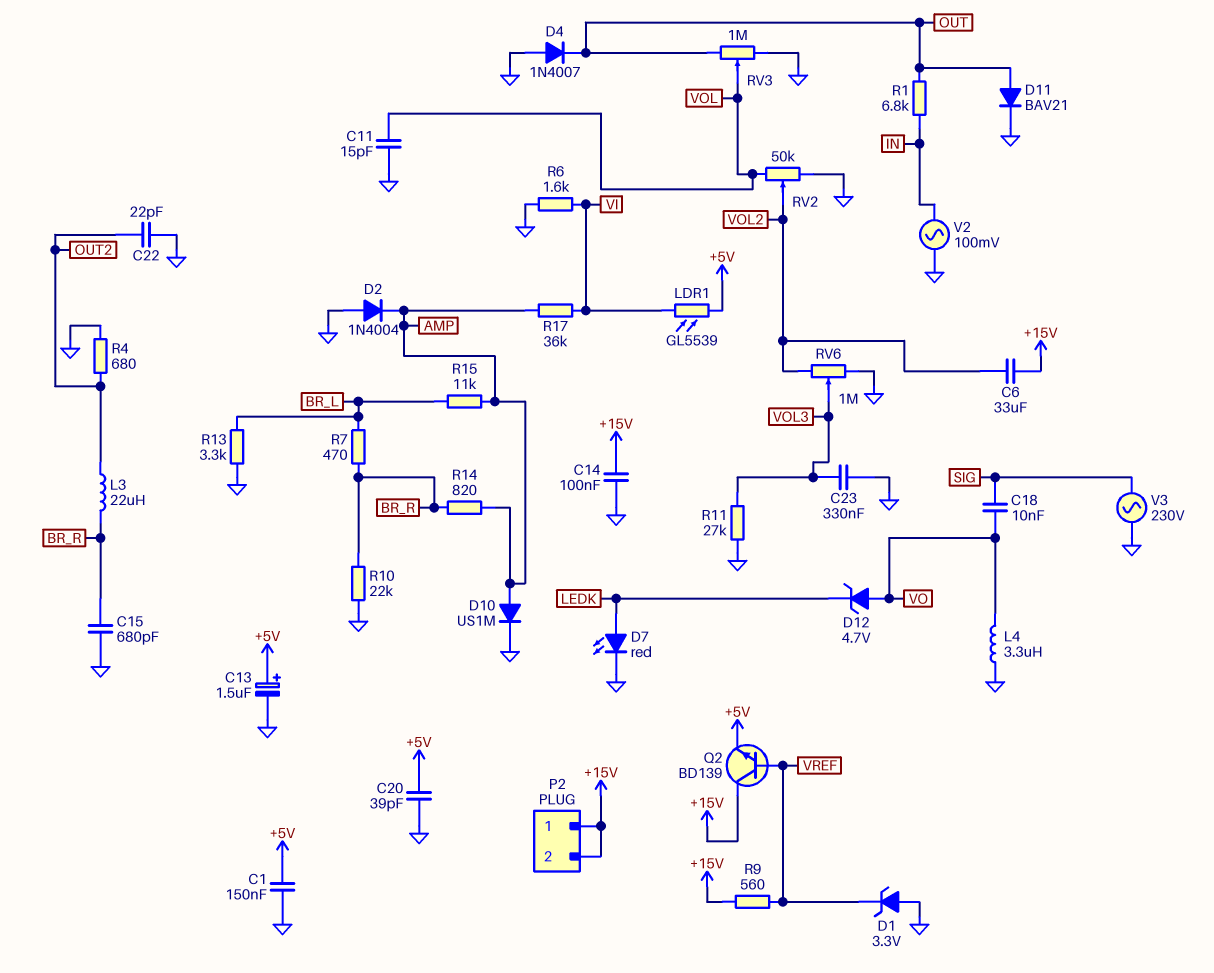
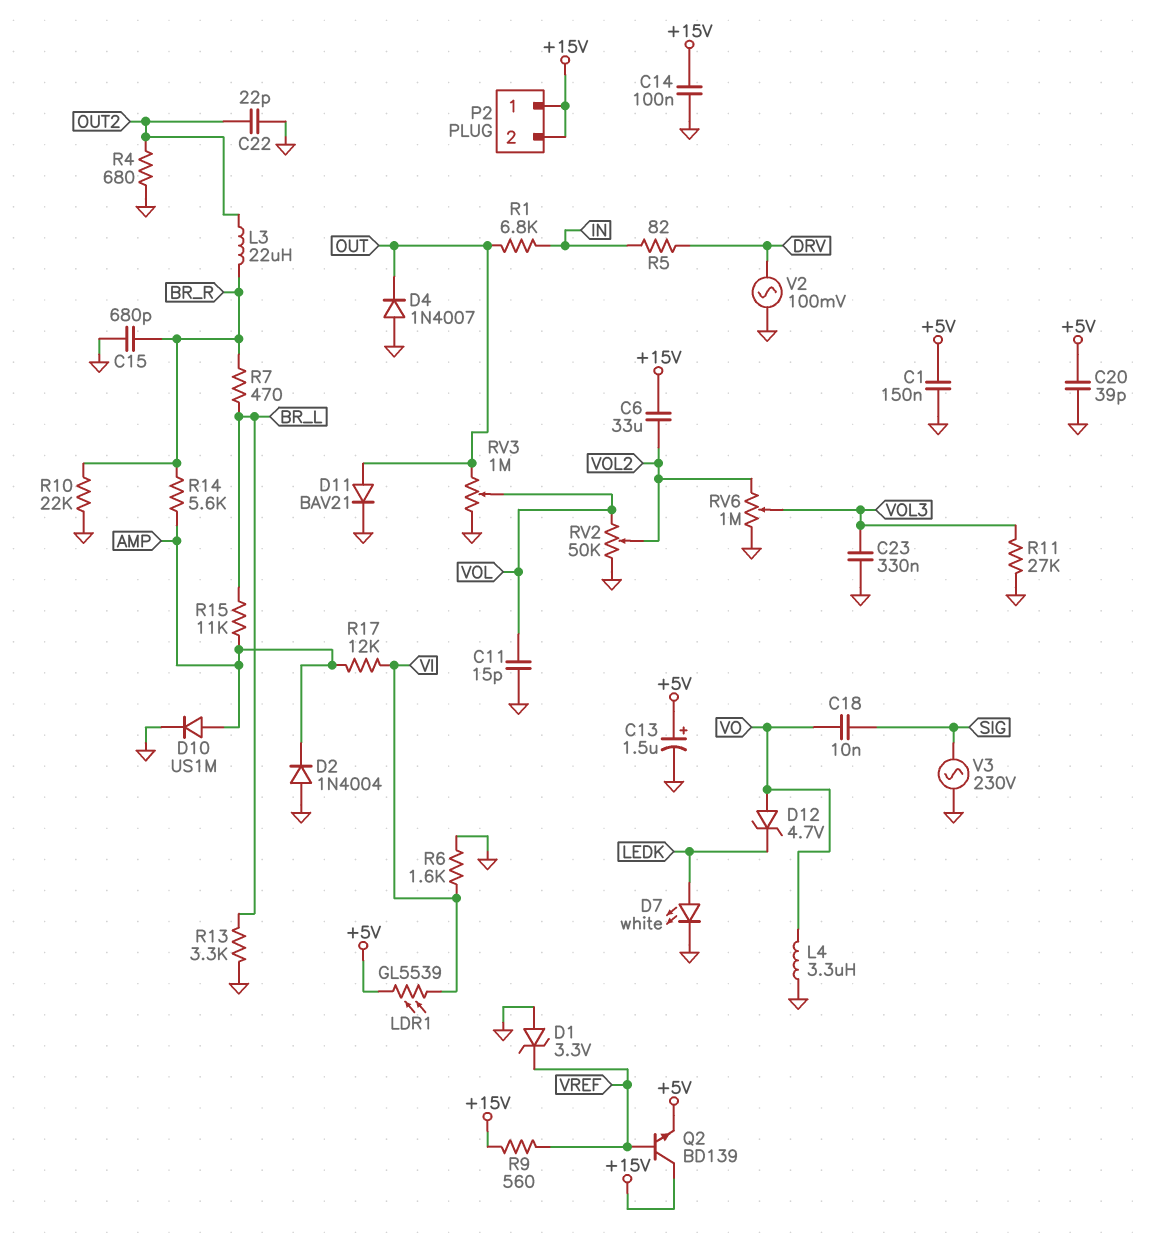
D7: LED red (A LEDK, K GND) -> LED white (A LEDK, K GND)
R5: none -> 82 (DRV, IN)
R14: 820 (AMP, BR_R) -> 5.6k (AMP, BR_R)
R17: 36k (AMP, VI) -> 12k (AMP, VI)
V2: AC 100mV (GND, IN) -> AC 100mV (DRV, GND)

